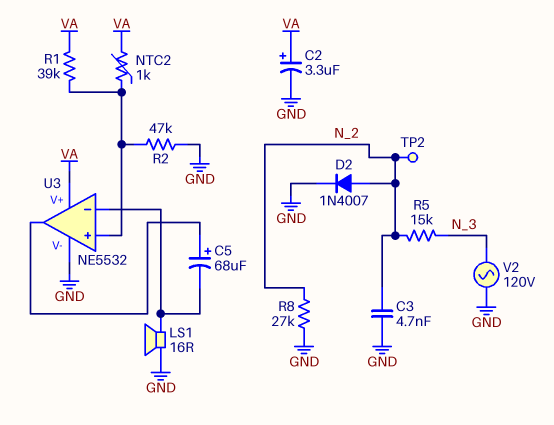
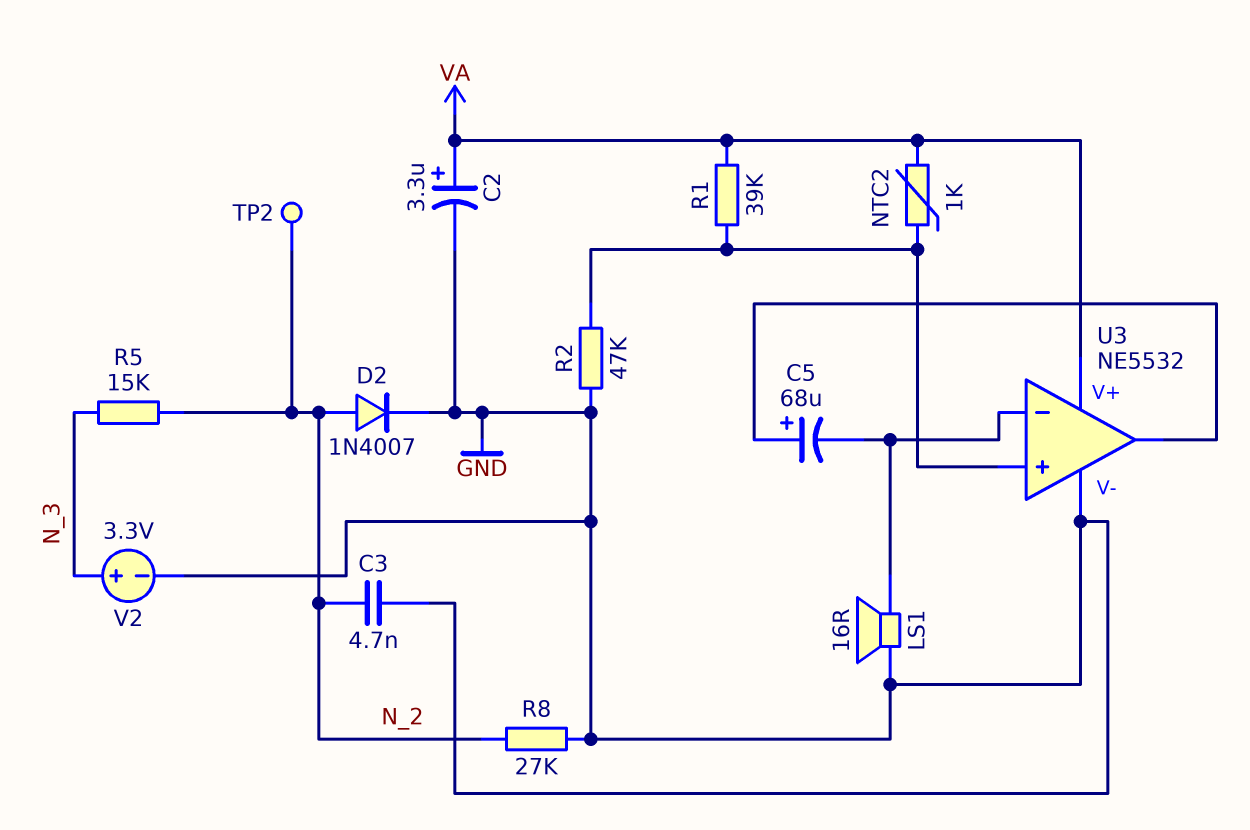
V2: AC 120V (GND, N_3) -> 3.3V (plus N_3, minus GND)

